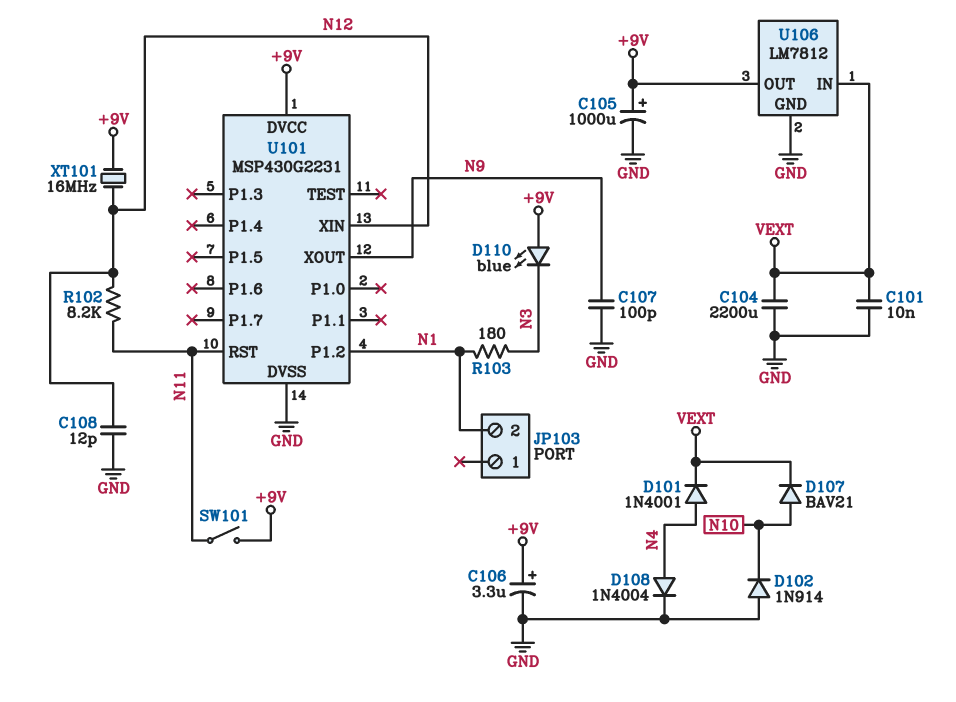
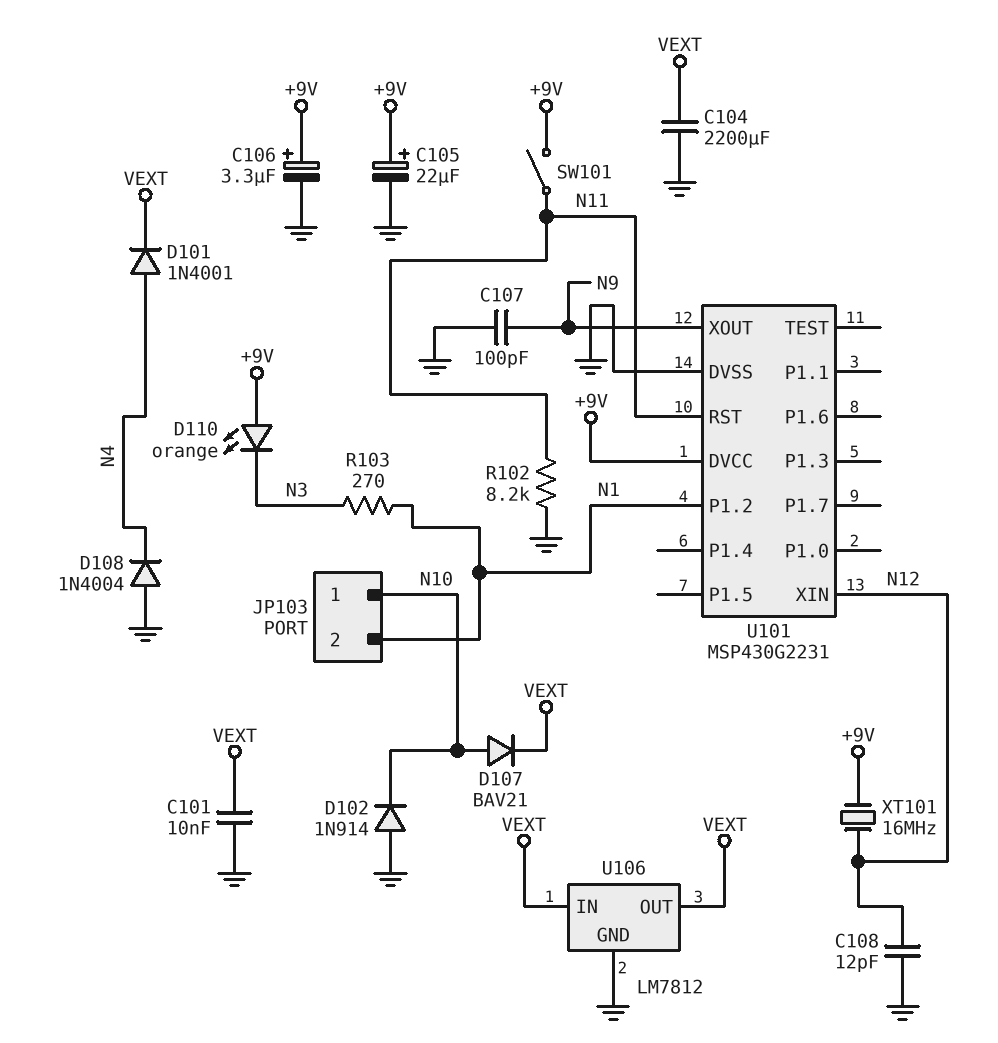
C105: 1000uF (plus +9V, minus GND) -> 22uF (plus +9V, minus GND)
D108: diode 1N4004 (A N4, K GND) -> diode 1N4004 (A GND, K N4)
D110: LED blue (A +9V, K N3) -> LED orange (A +9V, K N3)
JP103 pin 1: none -> N10
R102: 8.2k (N11, N12) -> 8.2k (GND, N11)
R103: 180 (N1, N3) -> 270 (N1, N3)
U106 pin OUT: +9V -> VEXT

